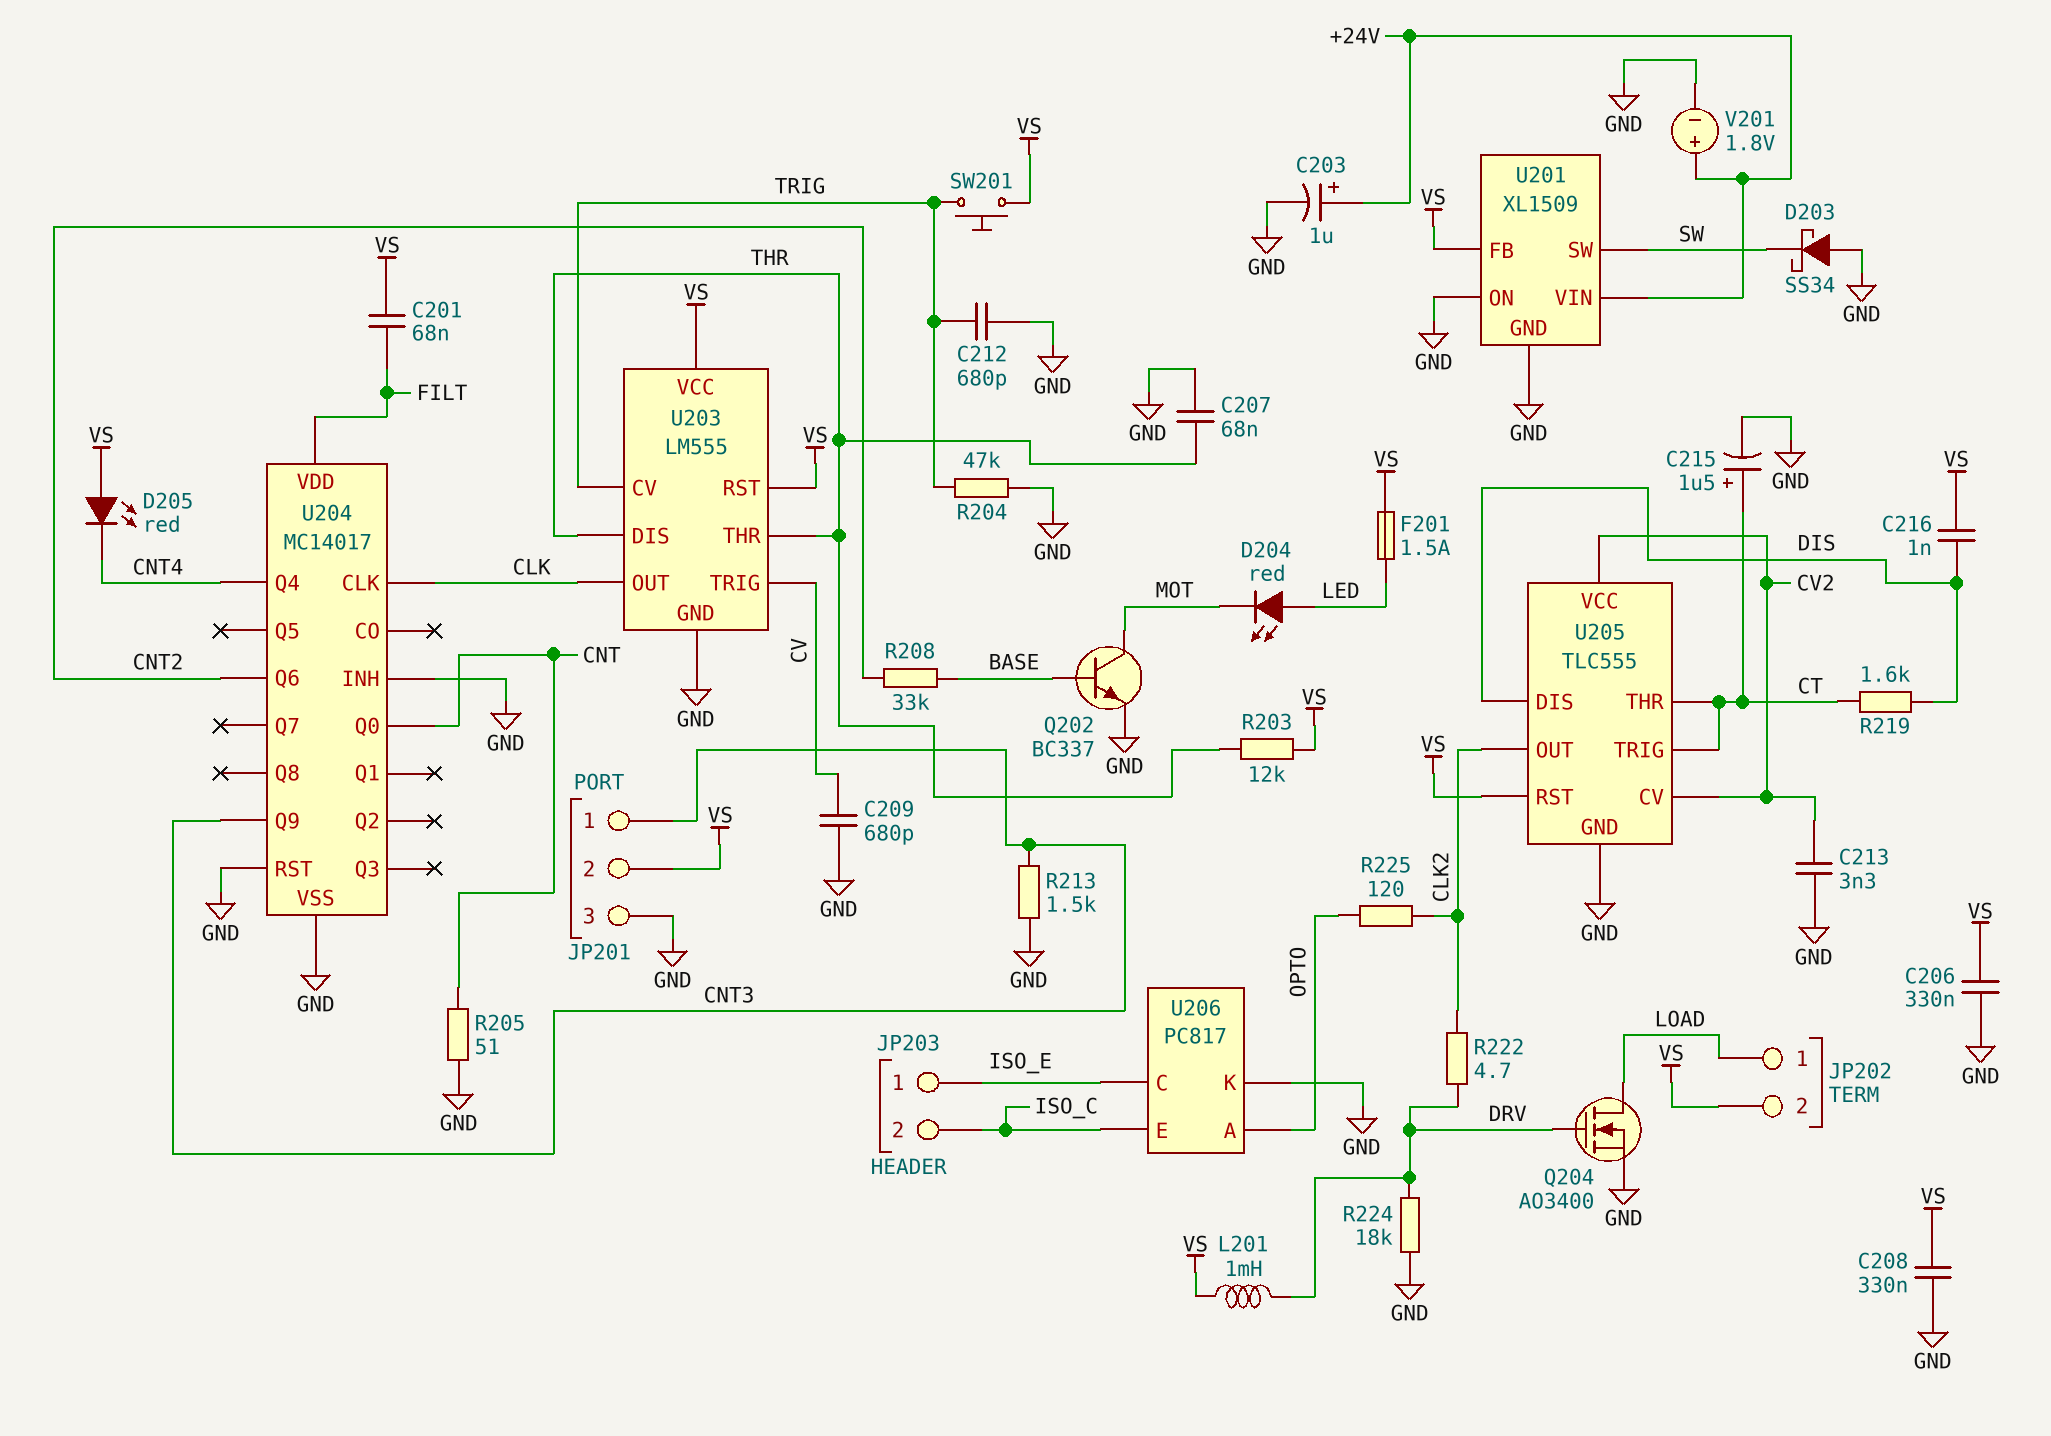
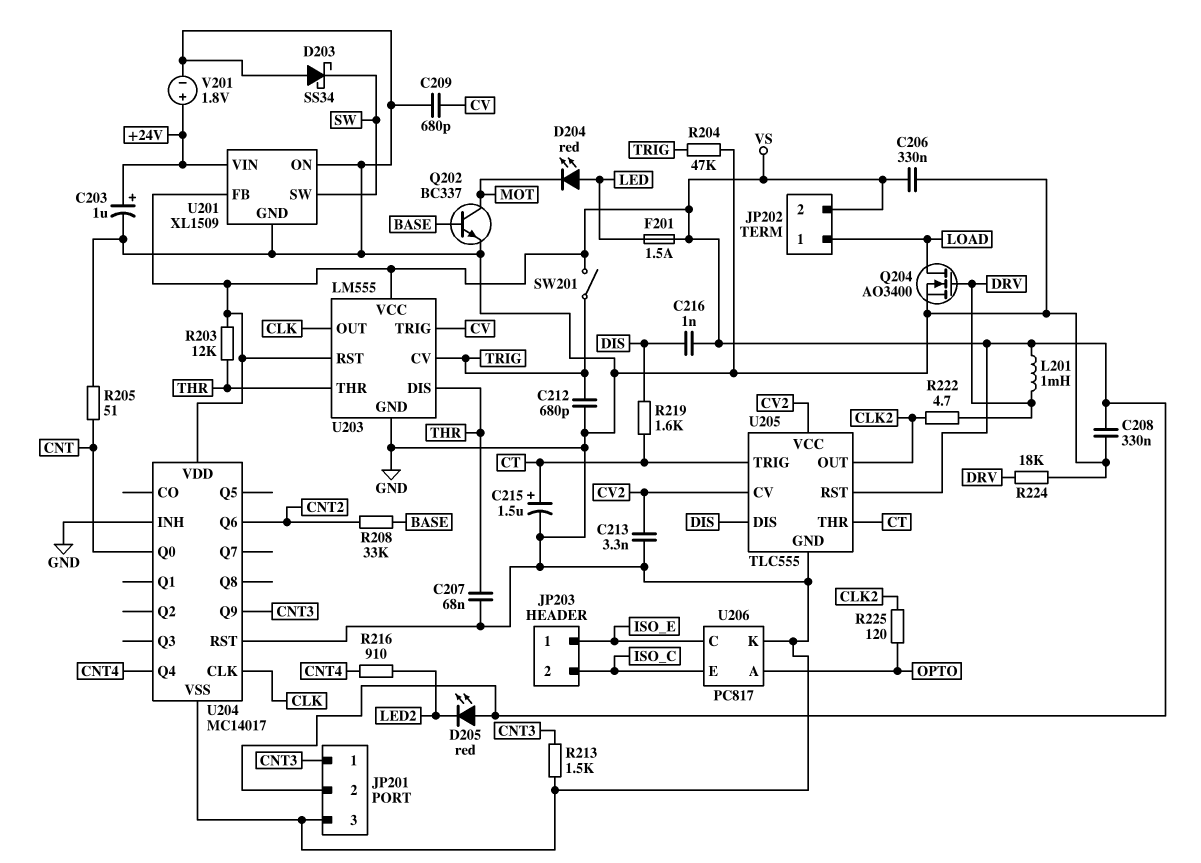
C201: 68nF (FILT, VS) -> none
D205: LED red (A VS, K CNT4) -> LED red (A VS, K LED2)
R216: none -> 910 (CNT4, LED2)
SW201: button (TRIG, VS) -> switch (TRIG, VS)
U204 pin VDD: FILT -> VS

